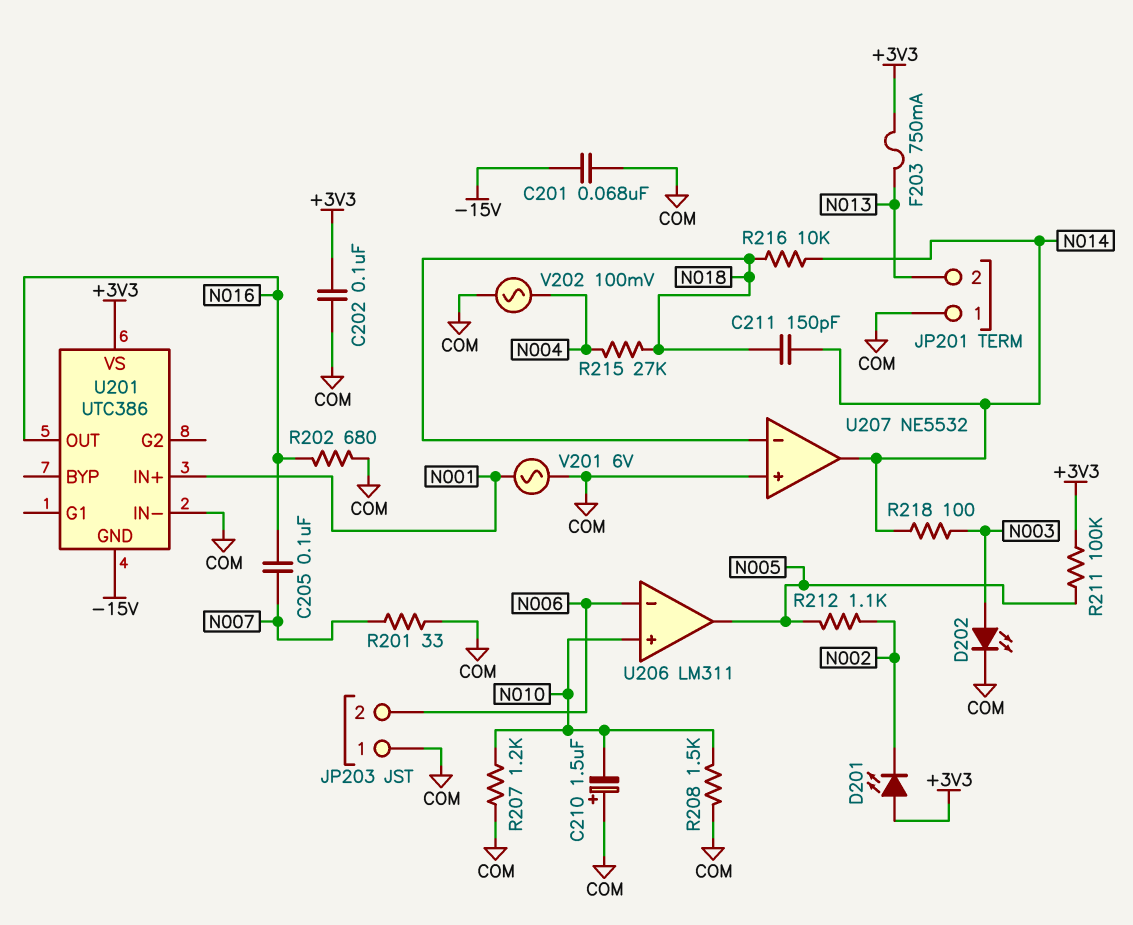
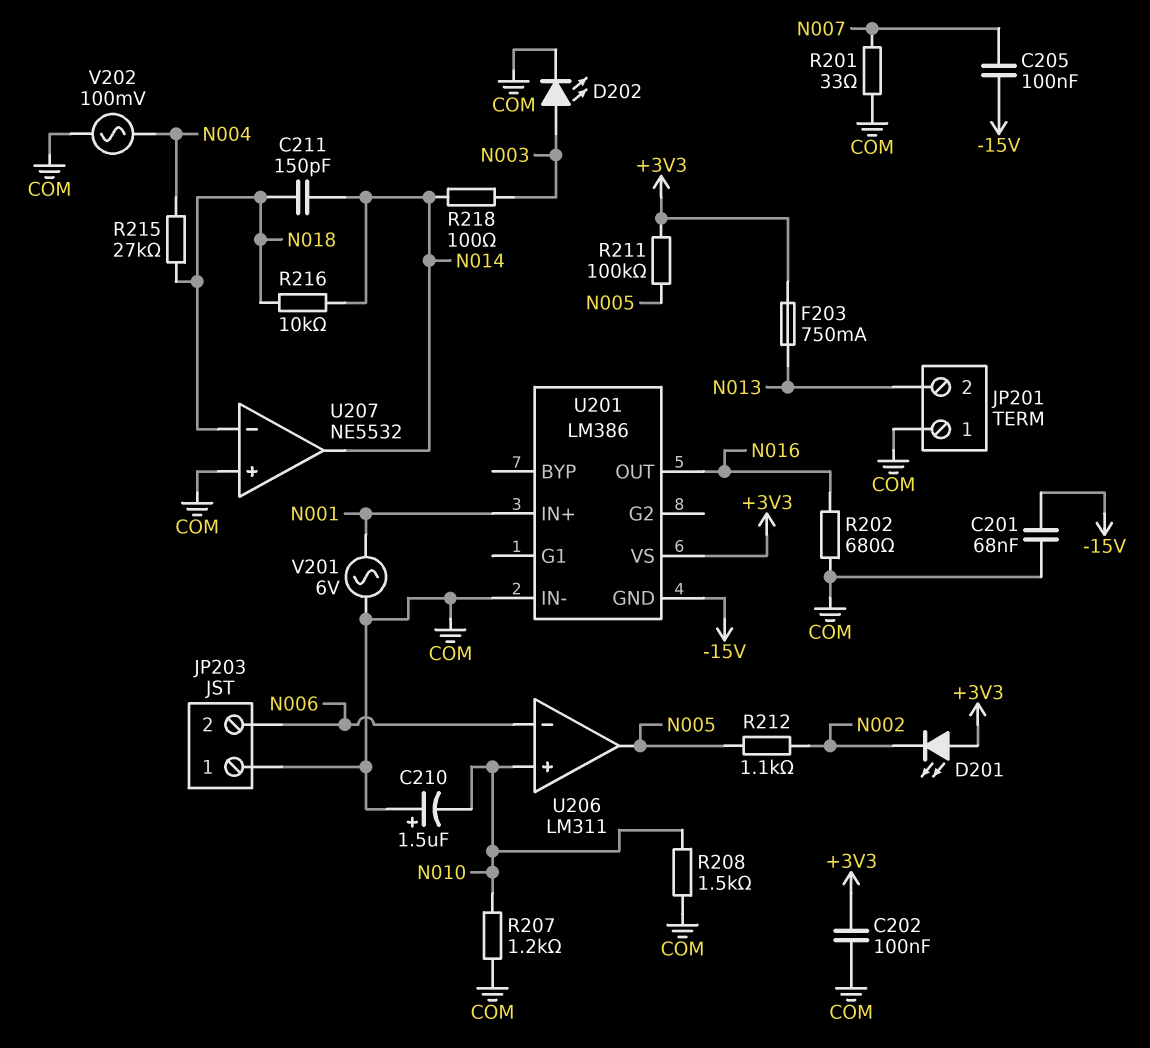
C205: 100nF (N007, N016) -> 100nF (-15V, N007)
U201: UTC386 -> LM386

